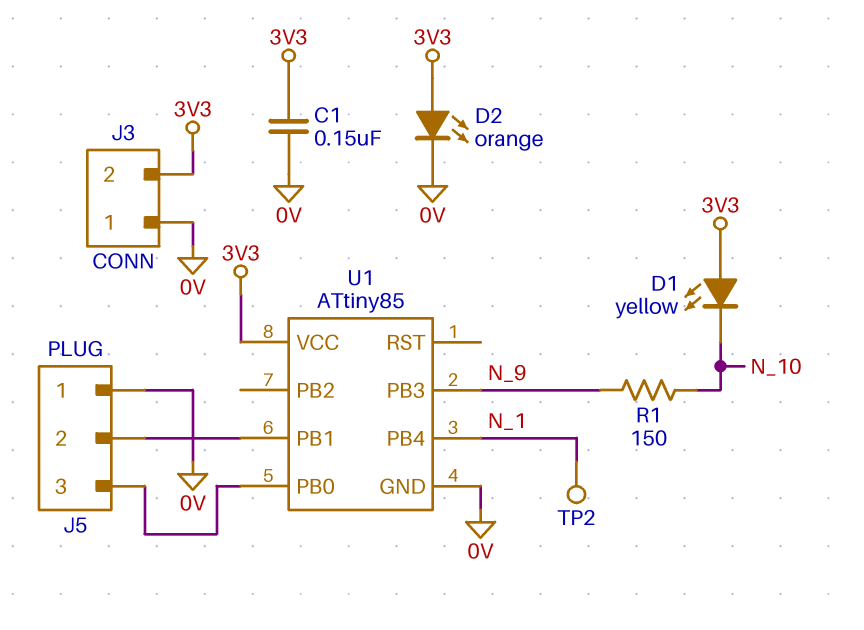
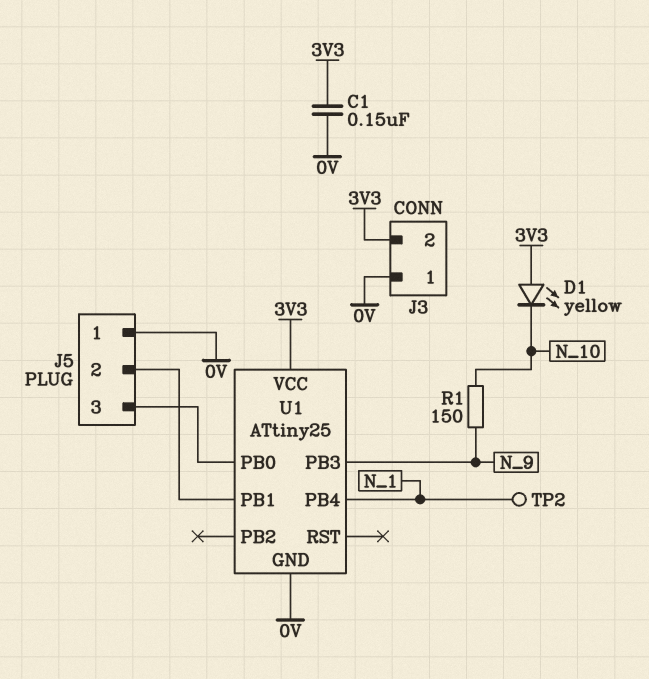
D2: LED orange (A 3V3, K 0V) -> none
U1: ATtiny85 -> ATtiny25

